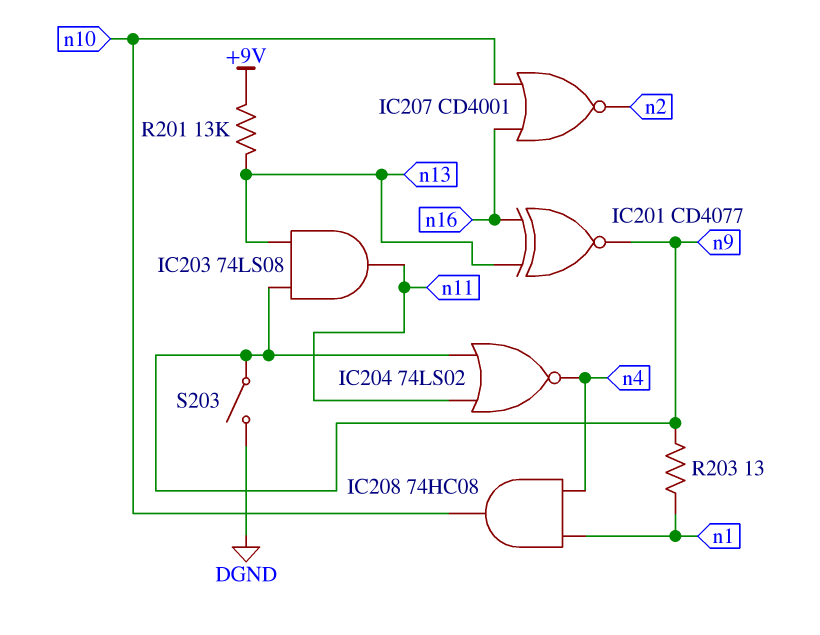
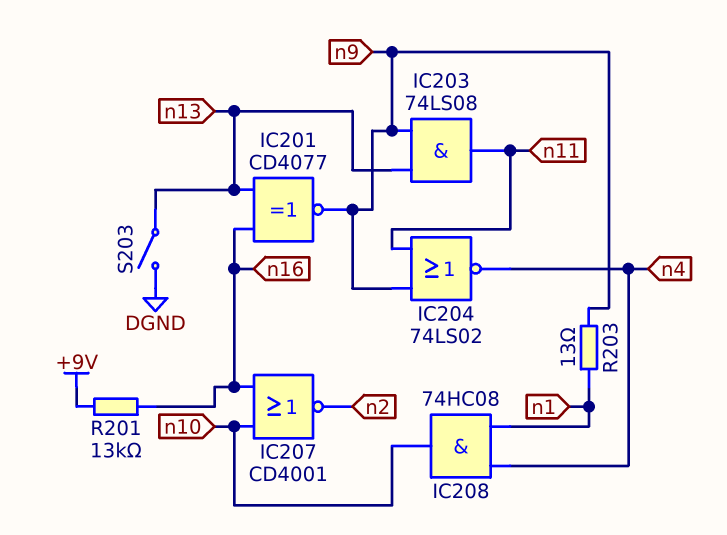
R201: 13k (+9V, n13) -> 13k (+9V, n16)
S203: switch (DGND, n9) -> switch (DGND, n13)

